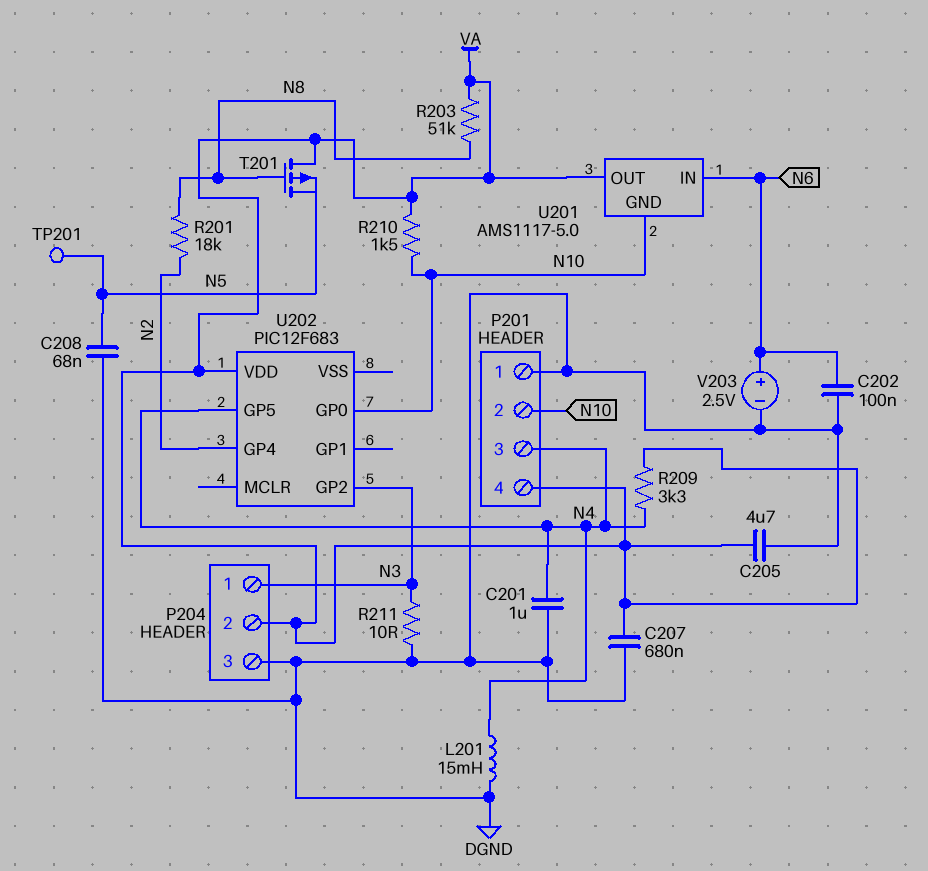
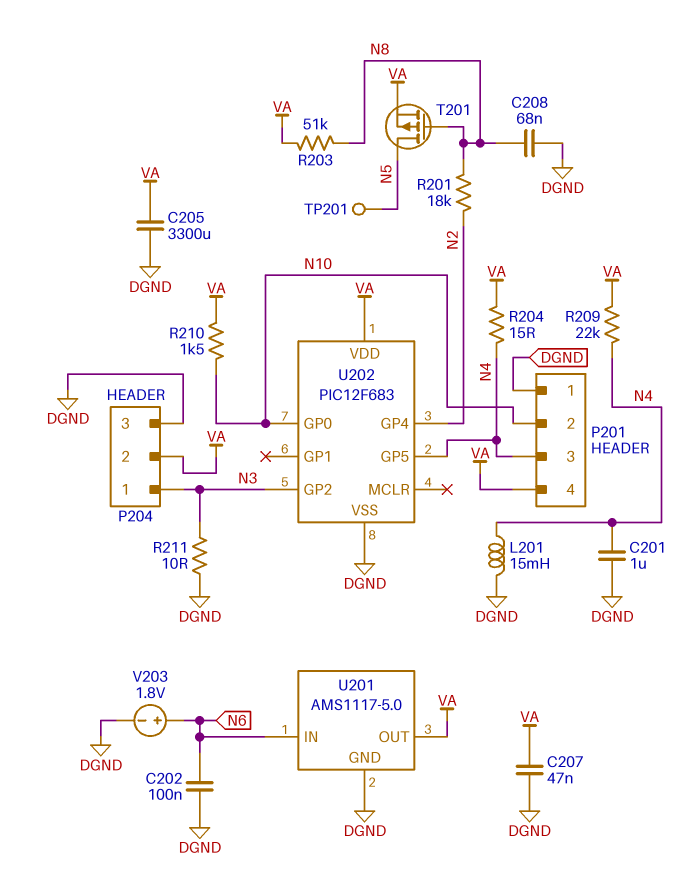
C205: 4.7uF (DGND, VA) -> 3300uF (DGND, VA)
C207: 680nF (DGND, VA) -> 47nF (DGND, VA)
C208: 68nF (DGND, N5) -> 68nF (DGND, N8)
R204: none -> 15 (N4, VA)
R209: 3.3k (N4, VA) -> 22k (N4, VA)
T201: PMOS (G N8, D VA, S N5) -> PMOS (G N8, D N5, S VA)
U201 pin GND: N10 -> DGND
U202 pin VSS: none -> DGND
V203: 2.5V (plus N6, minus DGND) -> 1.8V (plus N6, minus DGND)

